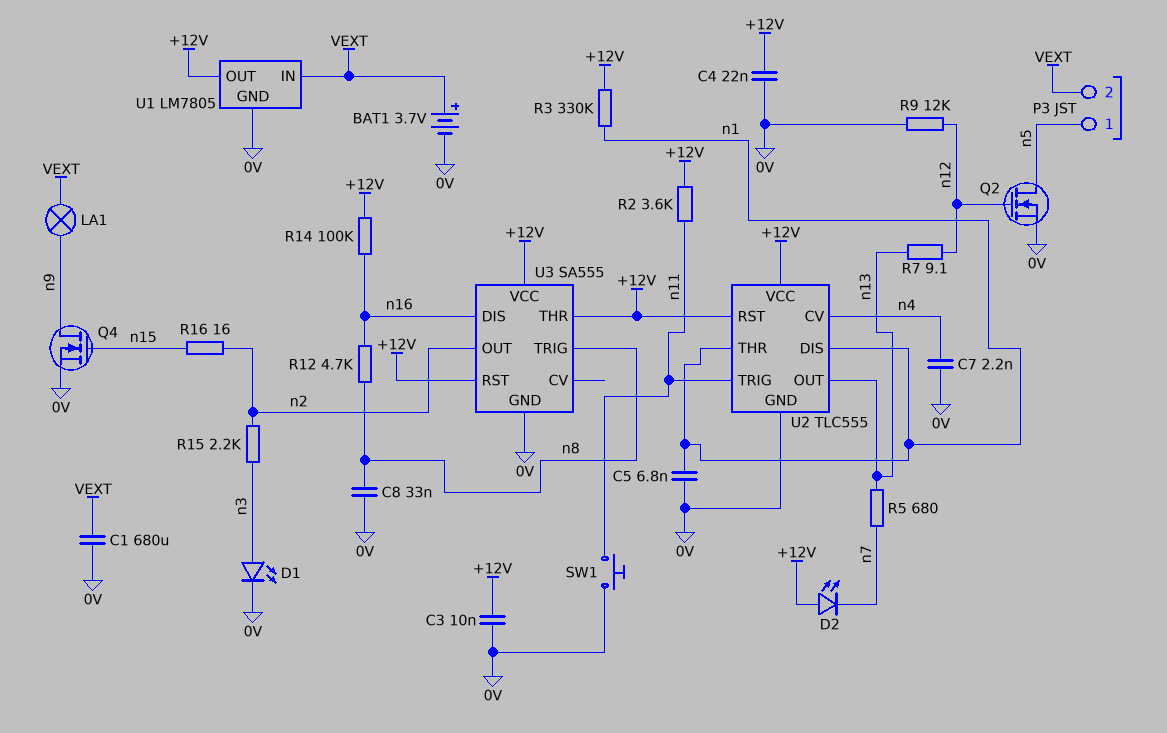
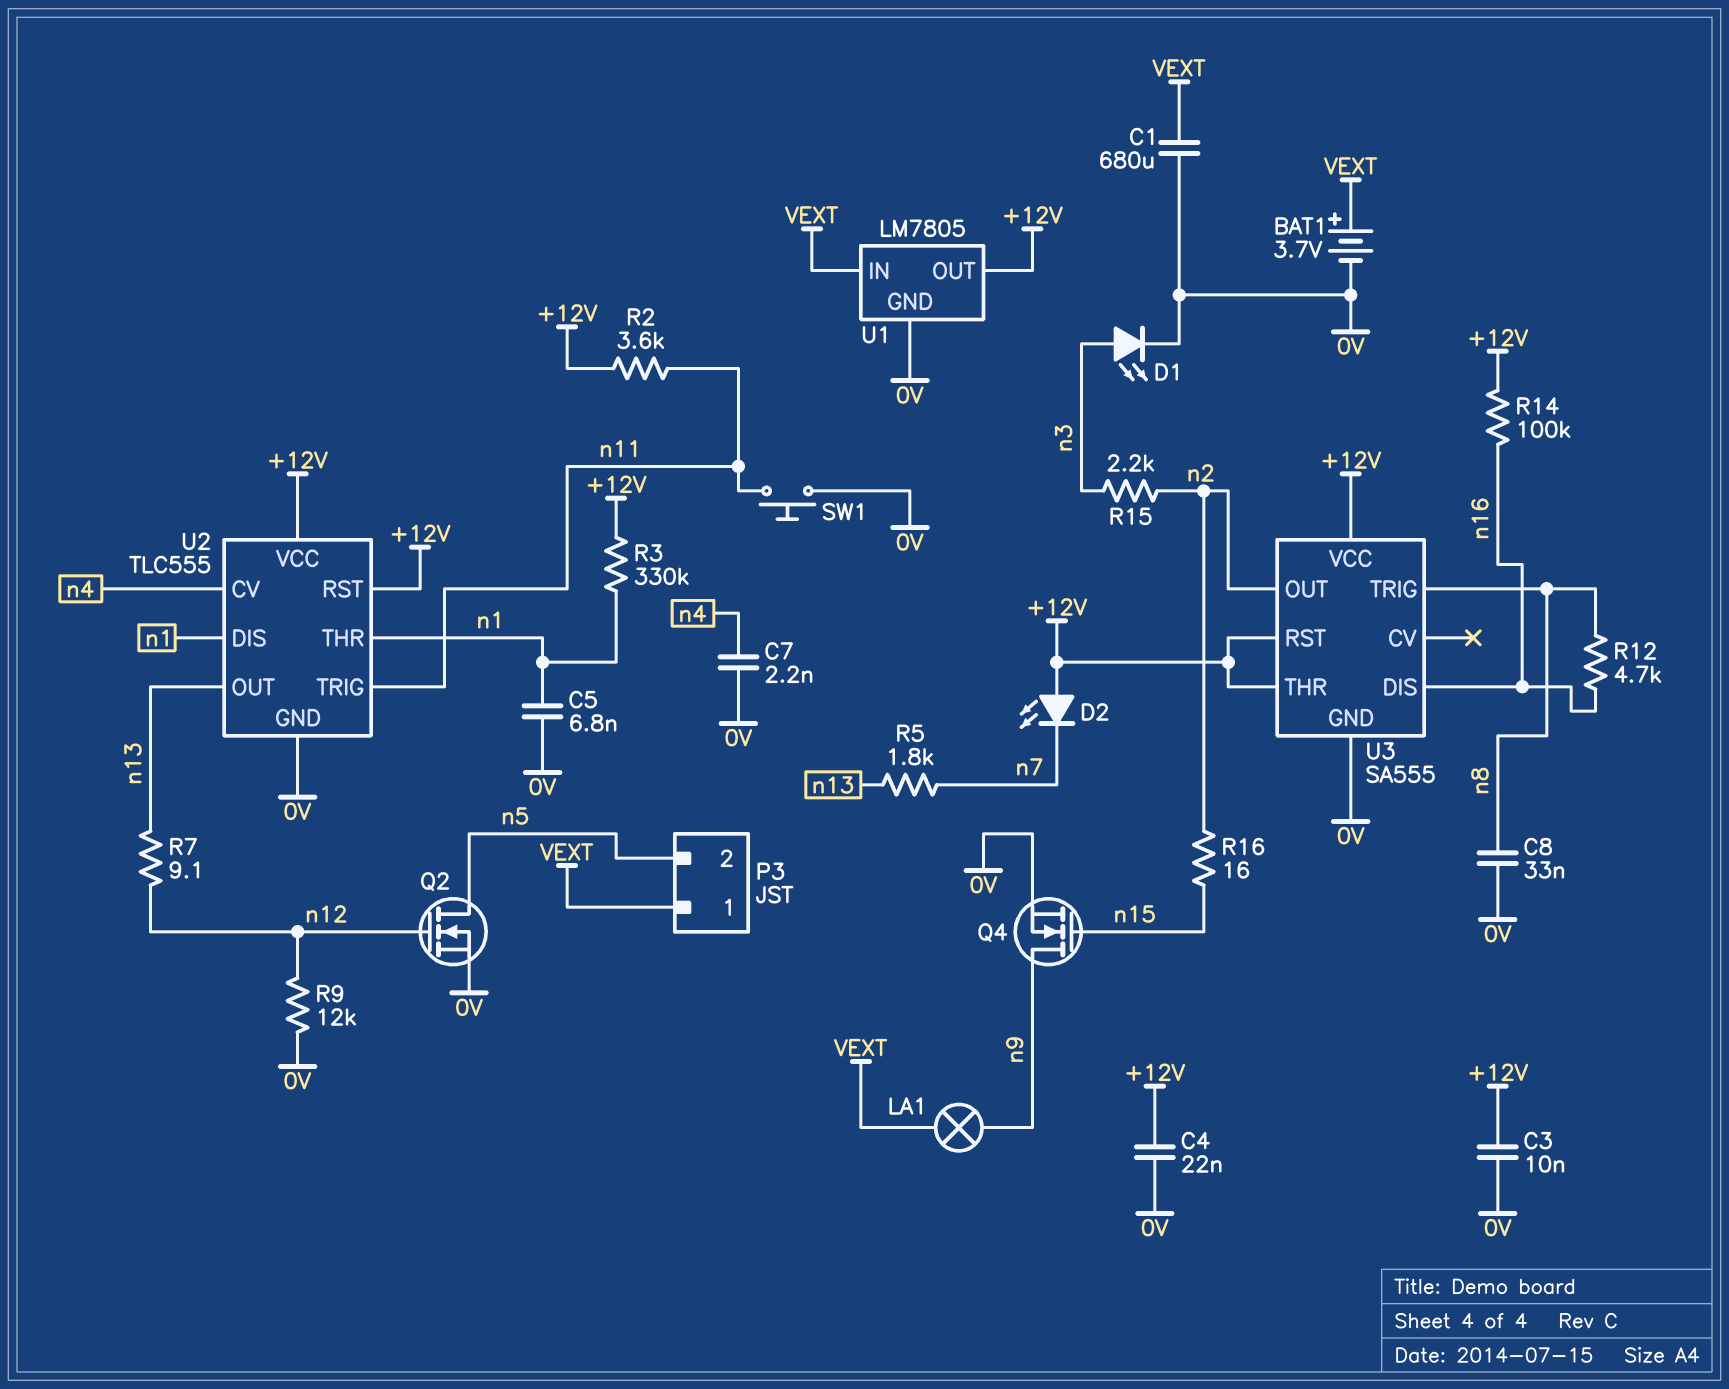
P3 pin 1: n5 -> VEXT
P3 pin 2: VEXT -> n5
R5: 680 (n7, n13) -> 1.8k (n7, n13)

